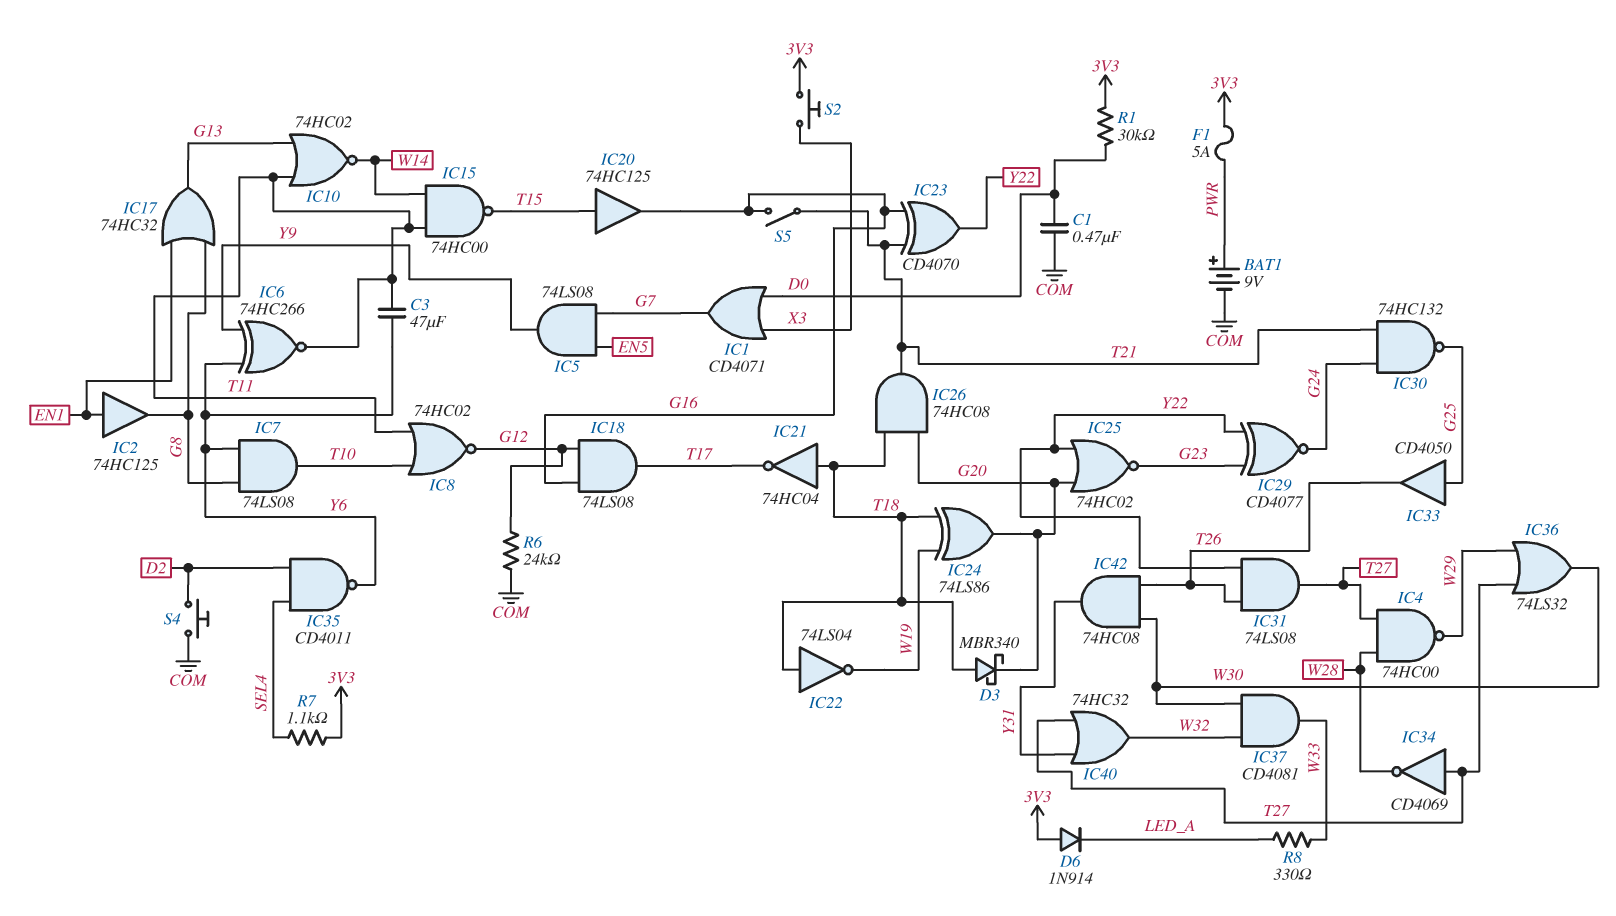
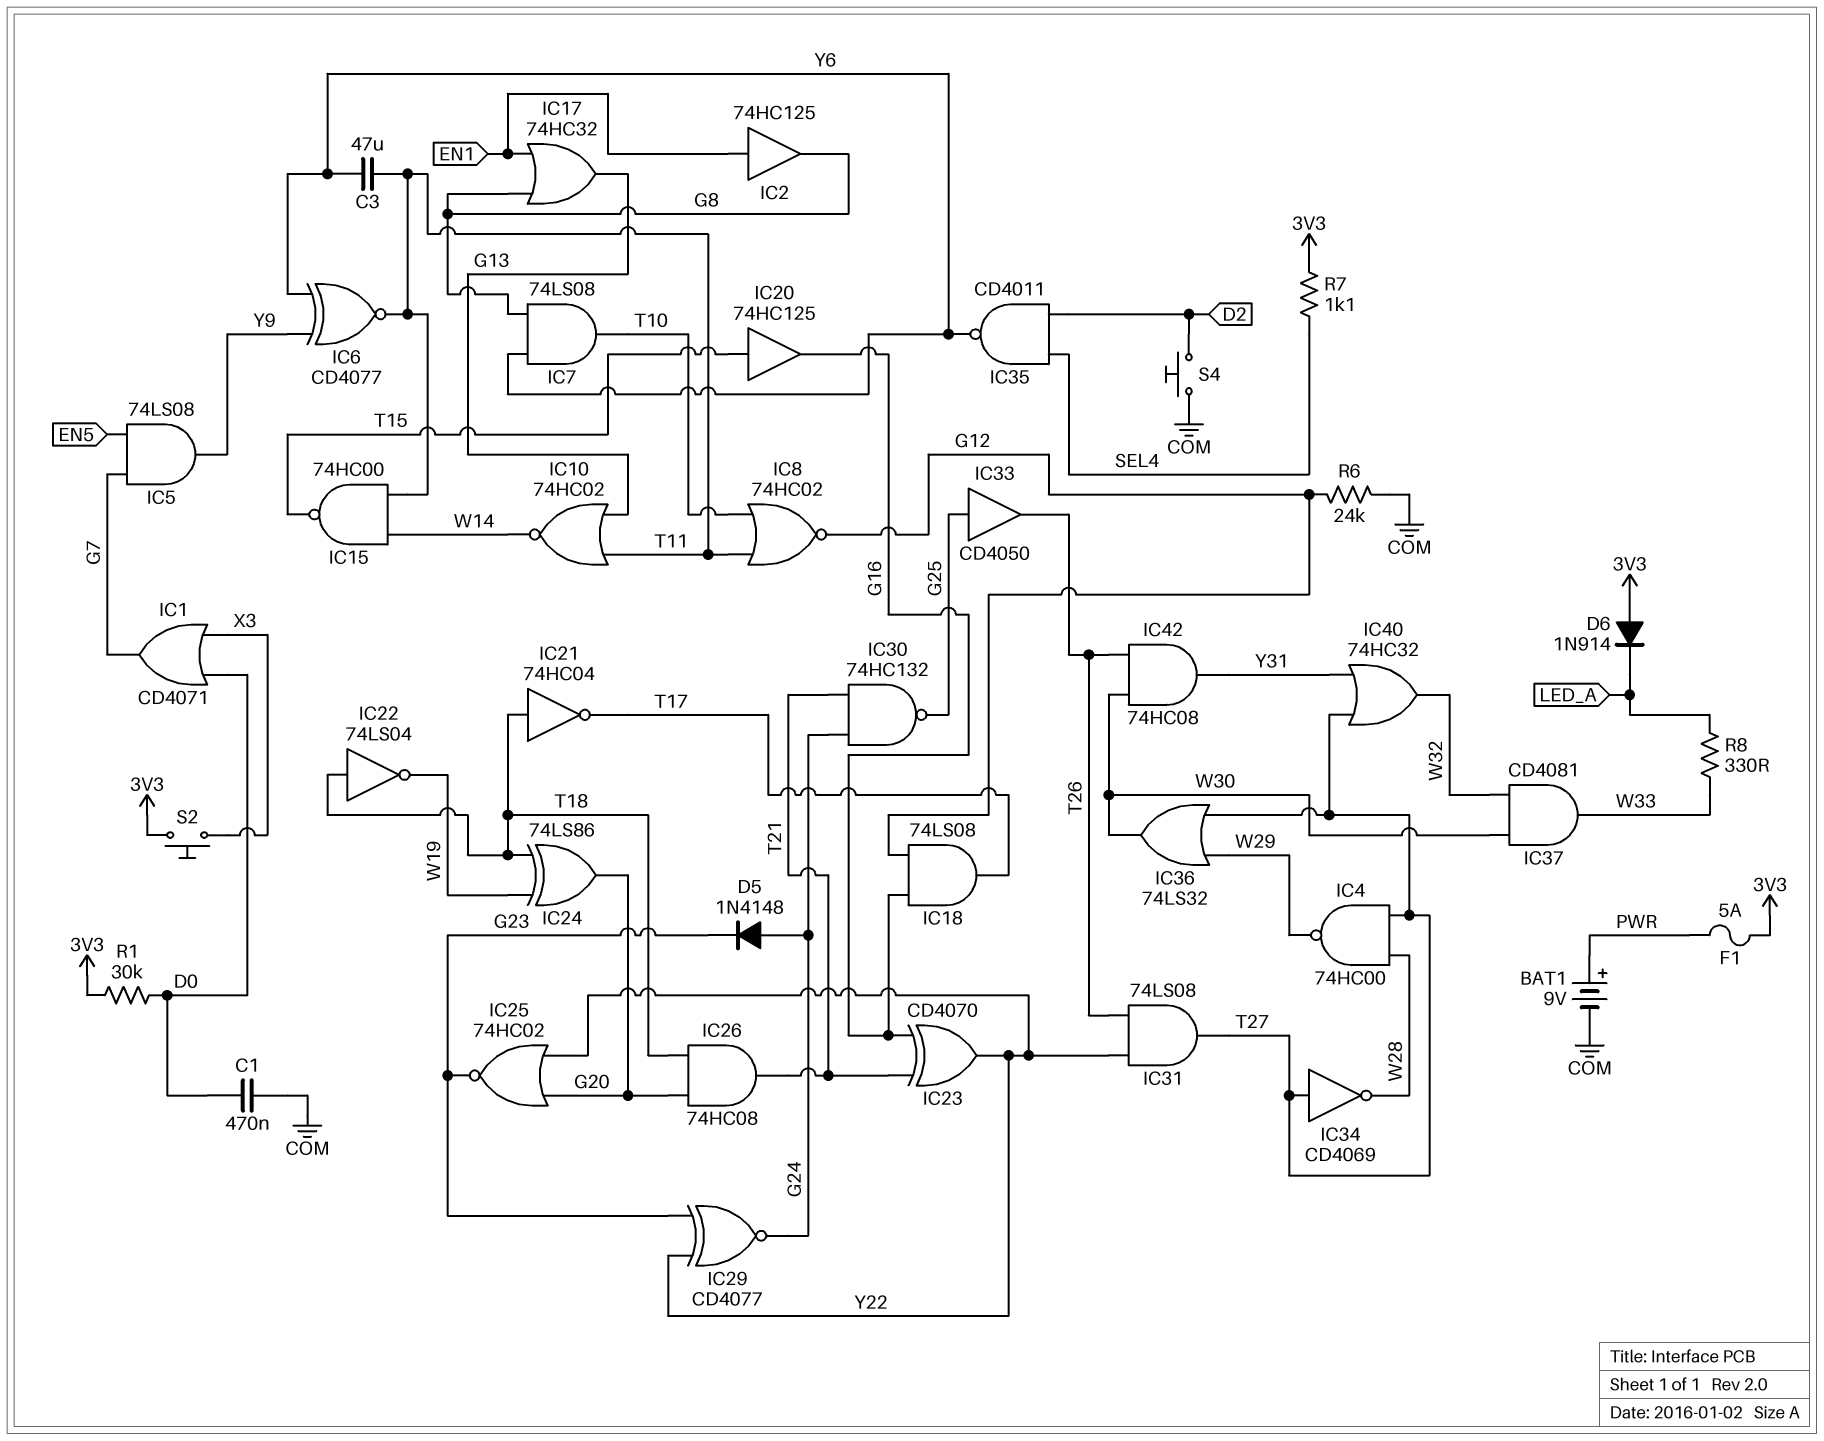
D3: schottky MBR340 (A T18, K G20) -> none
D5: none -> diode 1N4148 (A G24, K G23)
IC6: XNOR 74HC266 (in Y6, in Y9, out T11) -> XNOR CD4077 (in Y6, in Y9, out T11)
S5: switch (G16, T21) -> none

